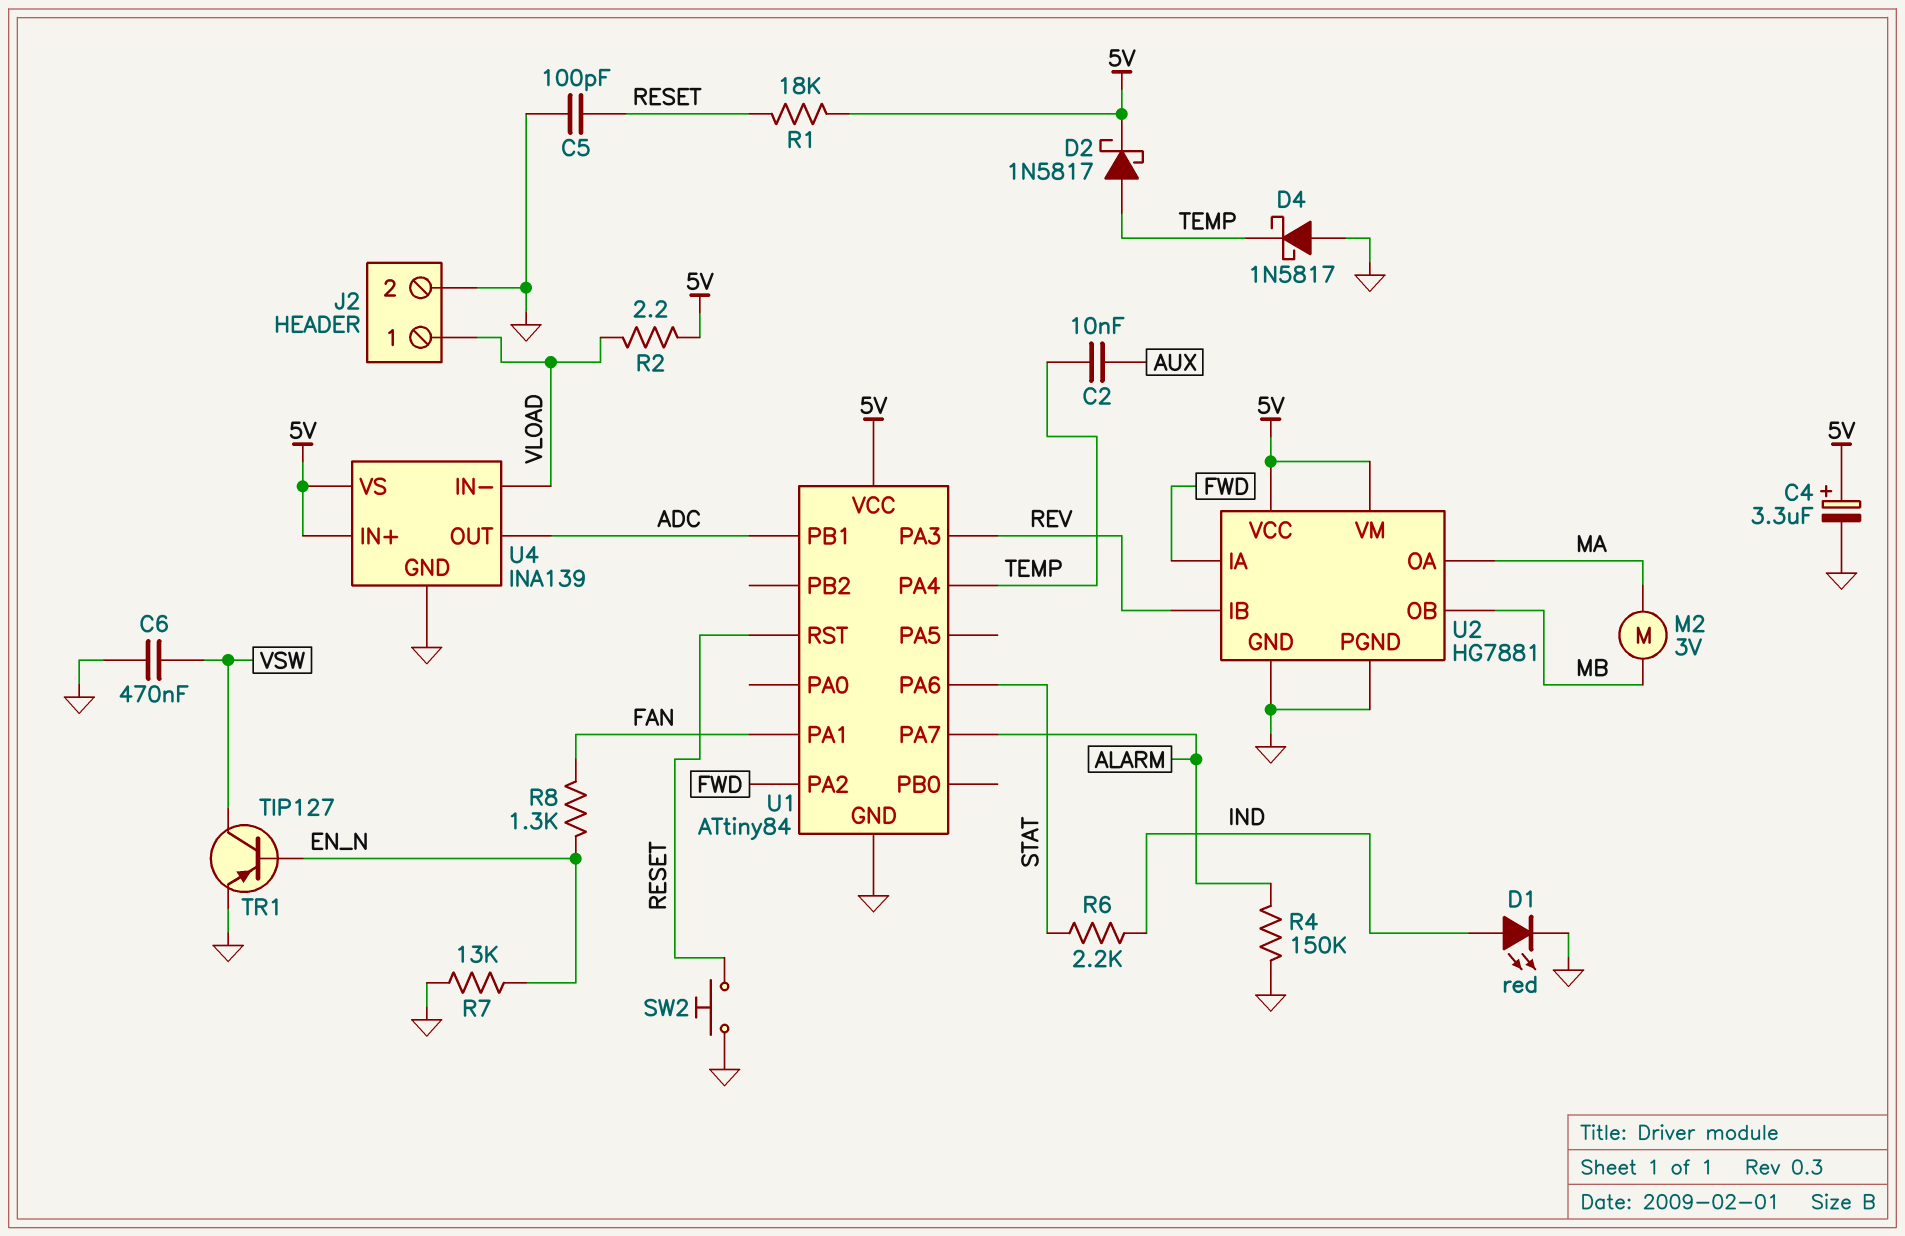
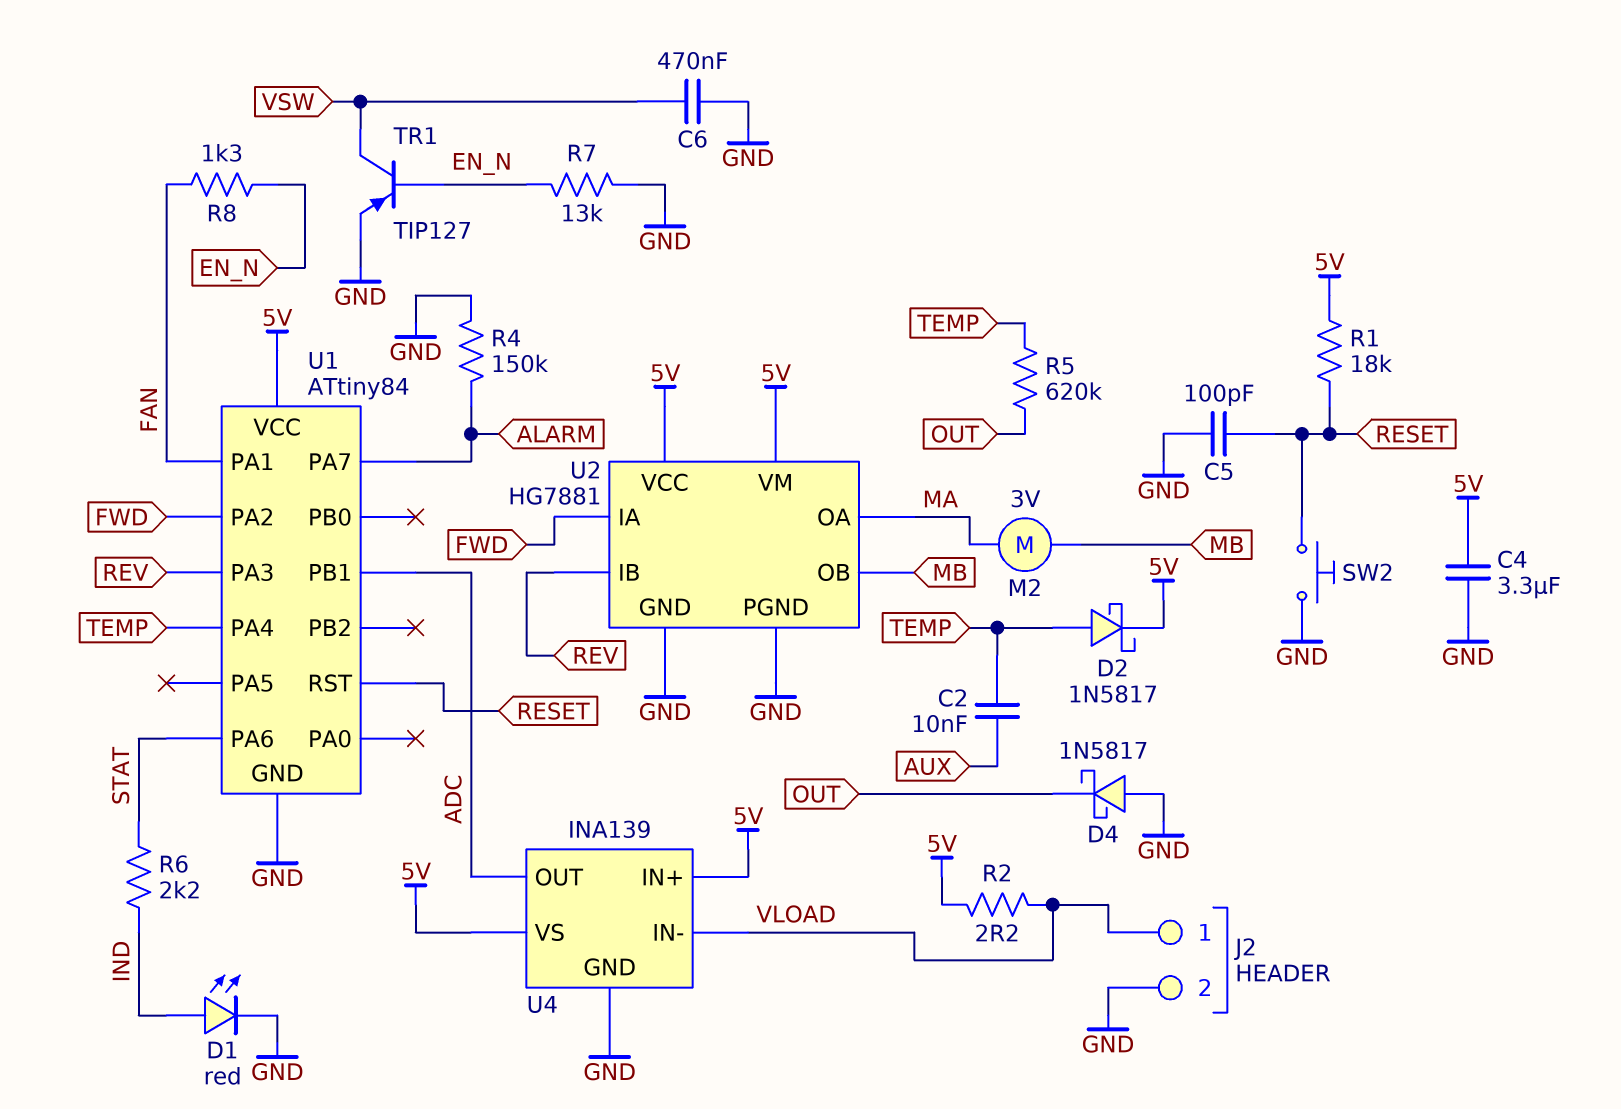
C4: 3.3uF (plus 5V, minus GND) -> 3.3uF (5V, GND)
D4: schottky 1N5817 (A GND, K TEMP) -> schottky 1N5817 (A GND, K OUT)
R5: none -> 620k (OUT, TEMP)

